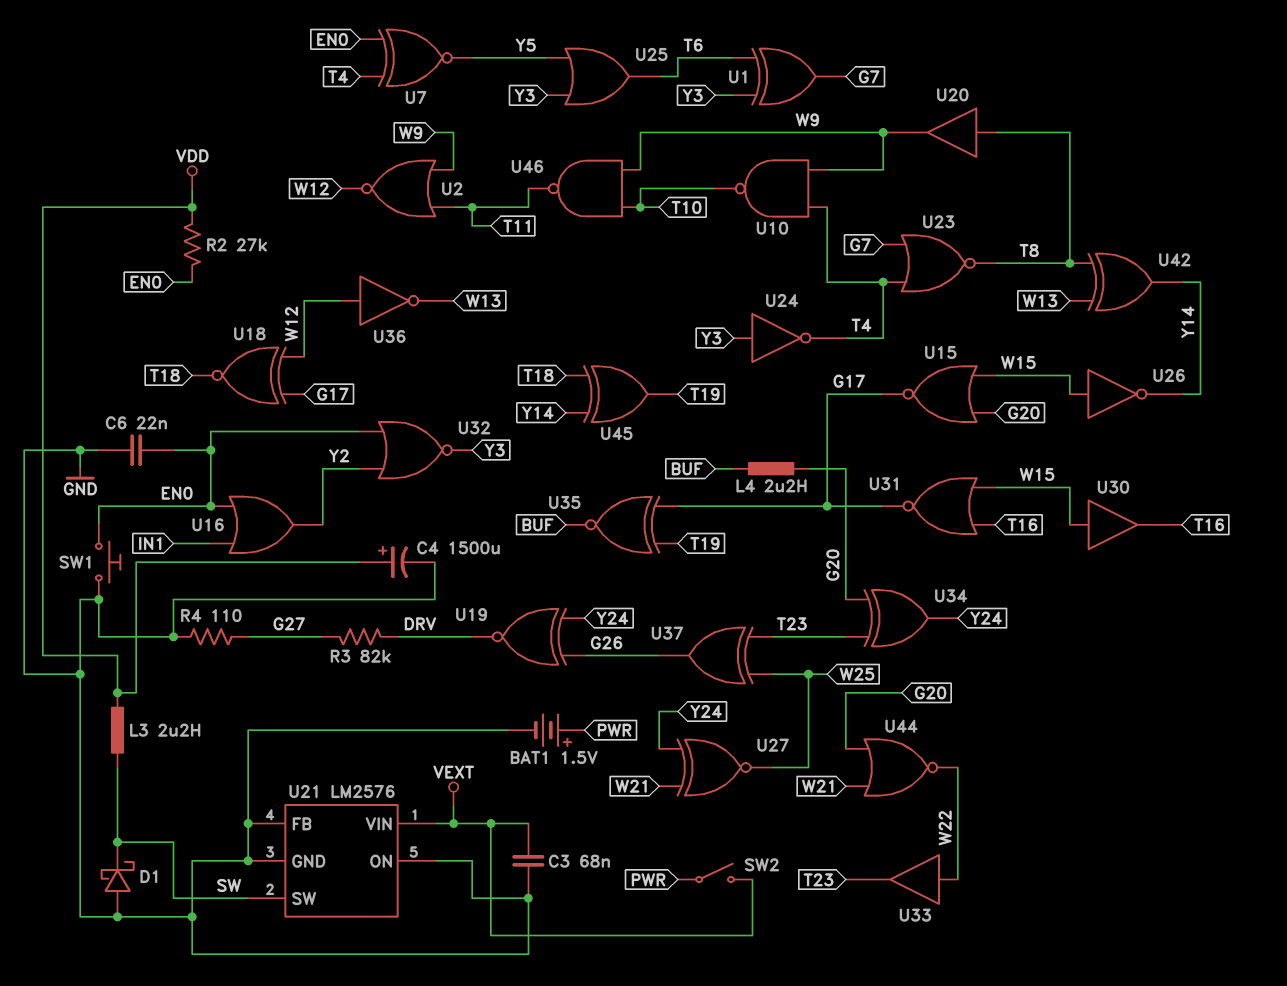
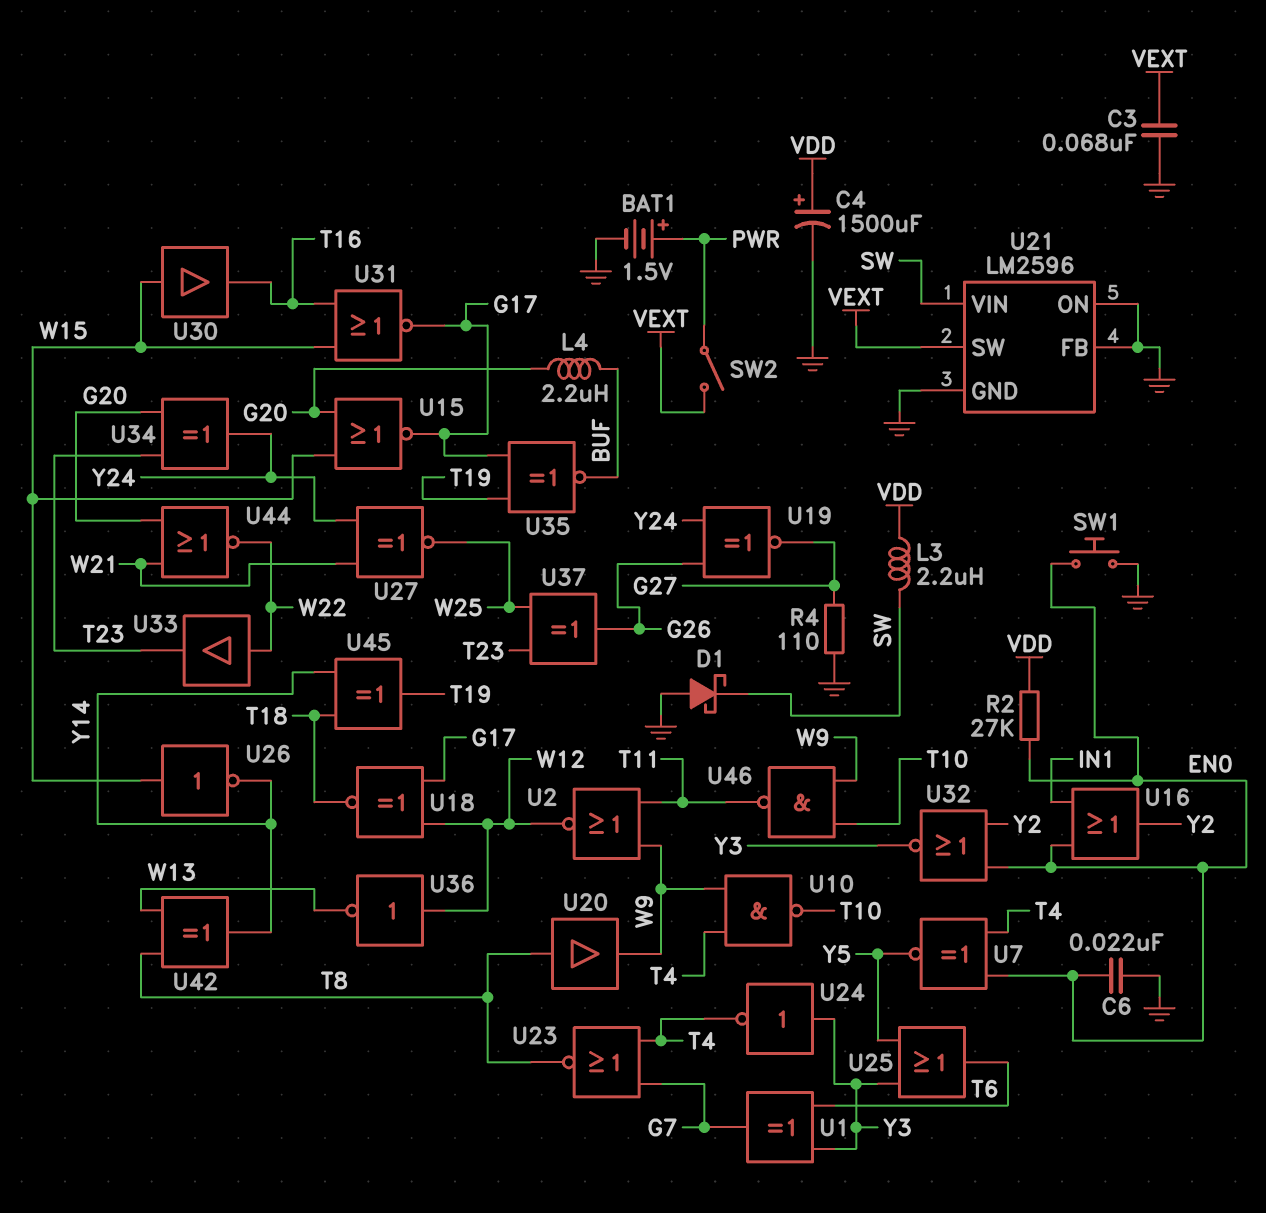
R3: 82k (DRV, G27) -> none
U19: XNOR (in G26, in Y24, out DRV) -> XNOR (in G26, in Y24, out G27)
U21: LM2576 -> LM2596
U21 pin SW: SW -> VEXT
U21 pin VIN: VEXT -> SW

